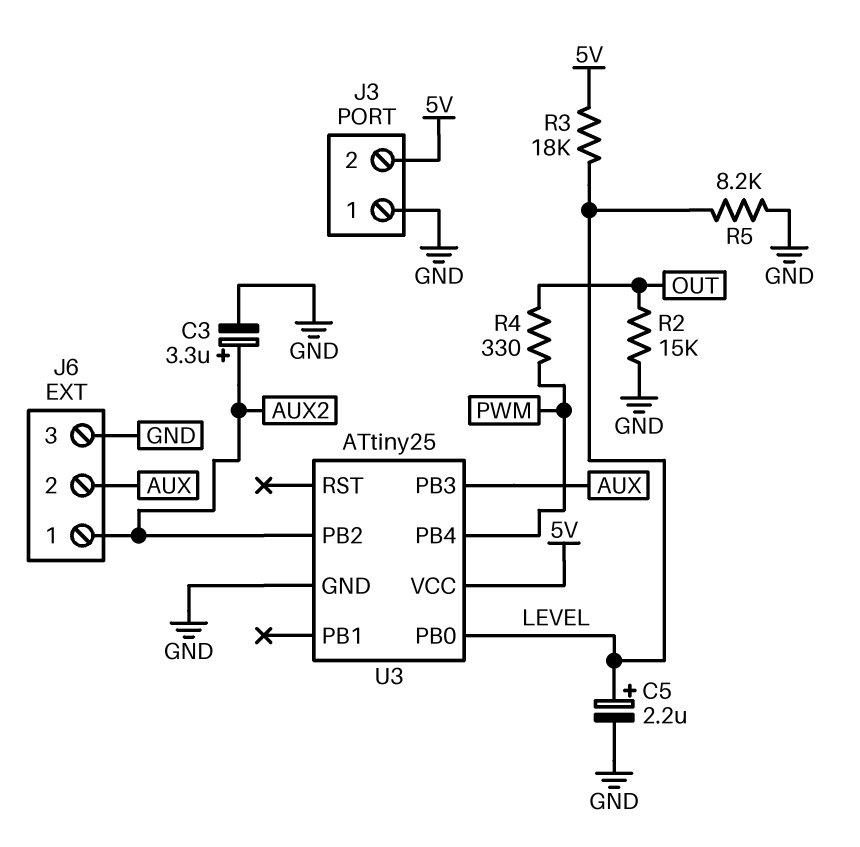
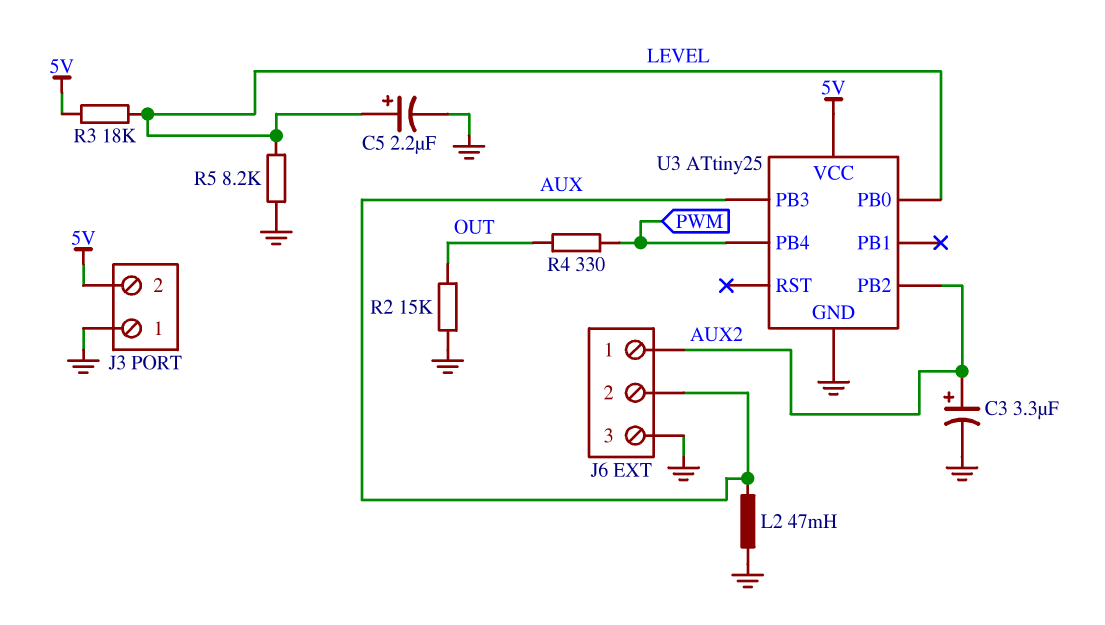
L2: none -> 47mH (AUX, GND)

